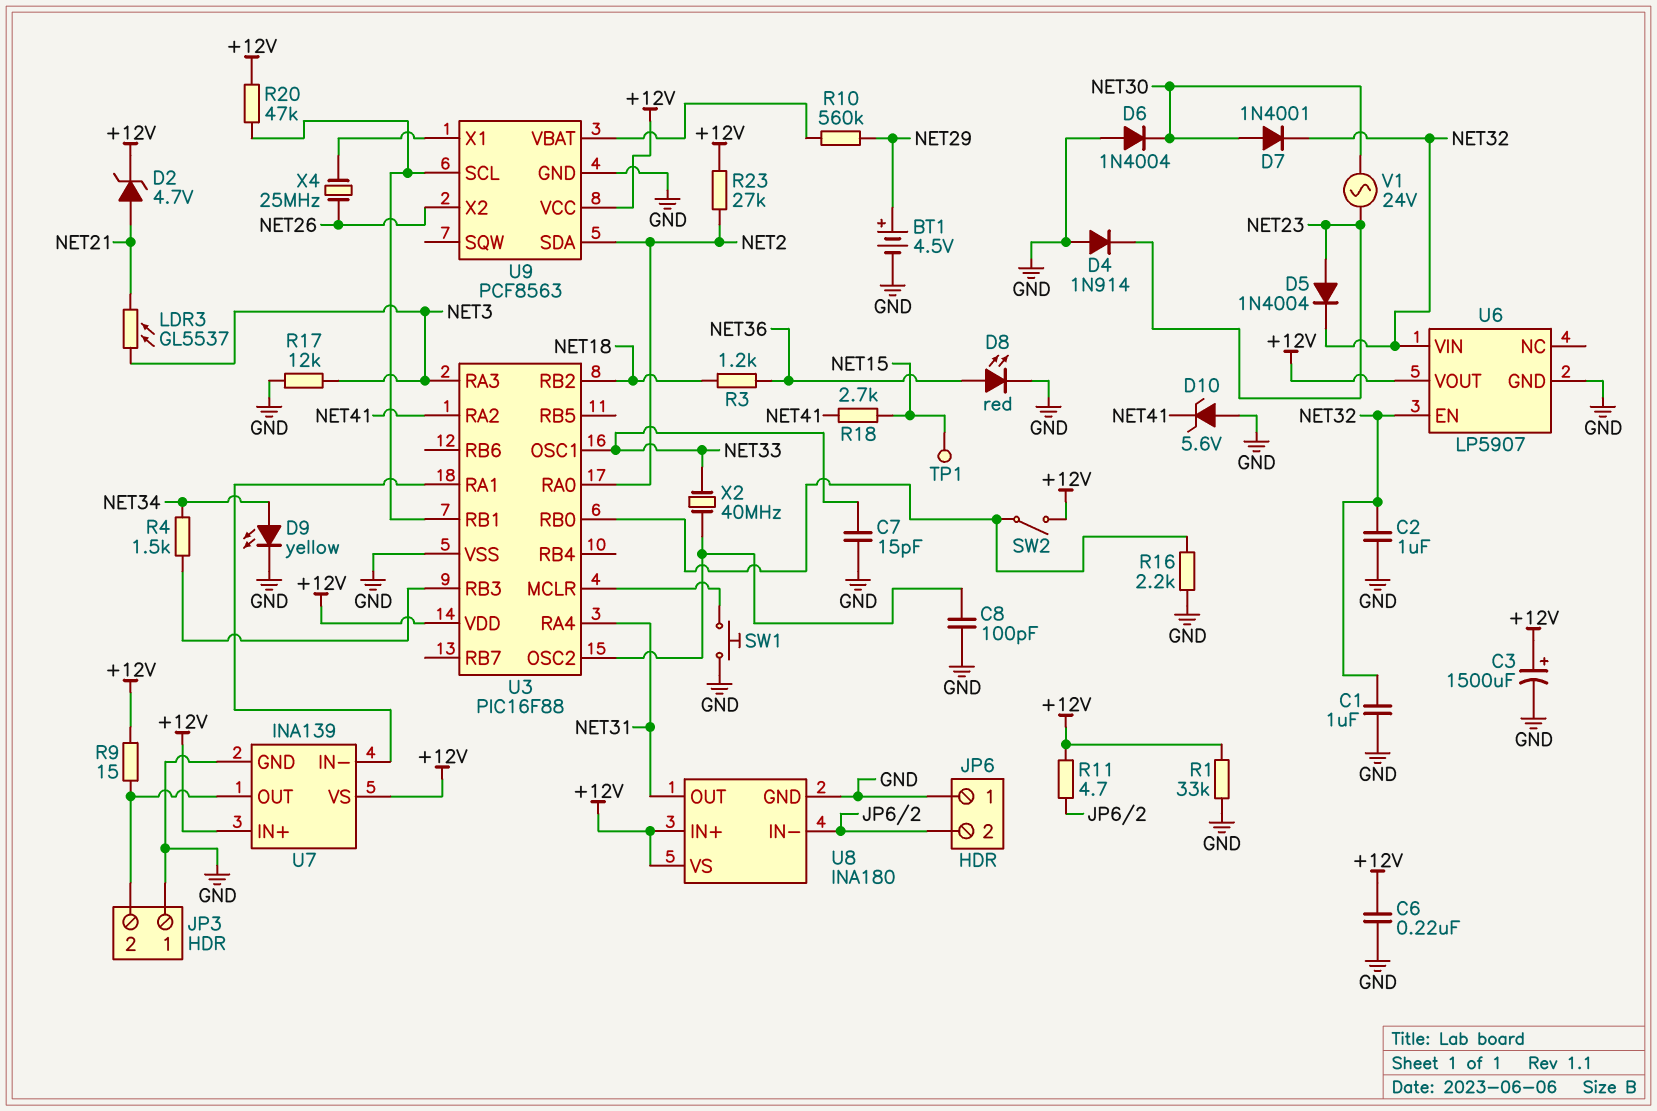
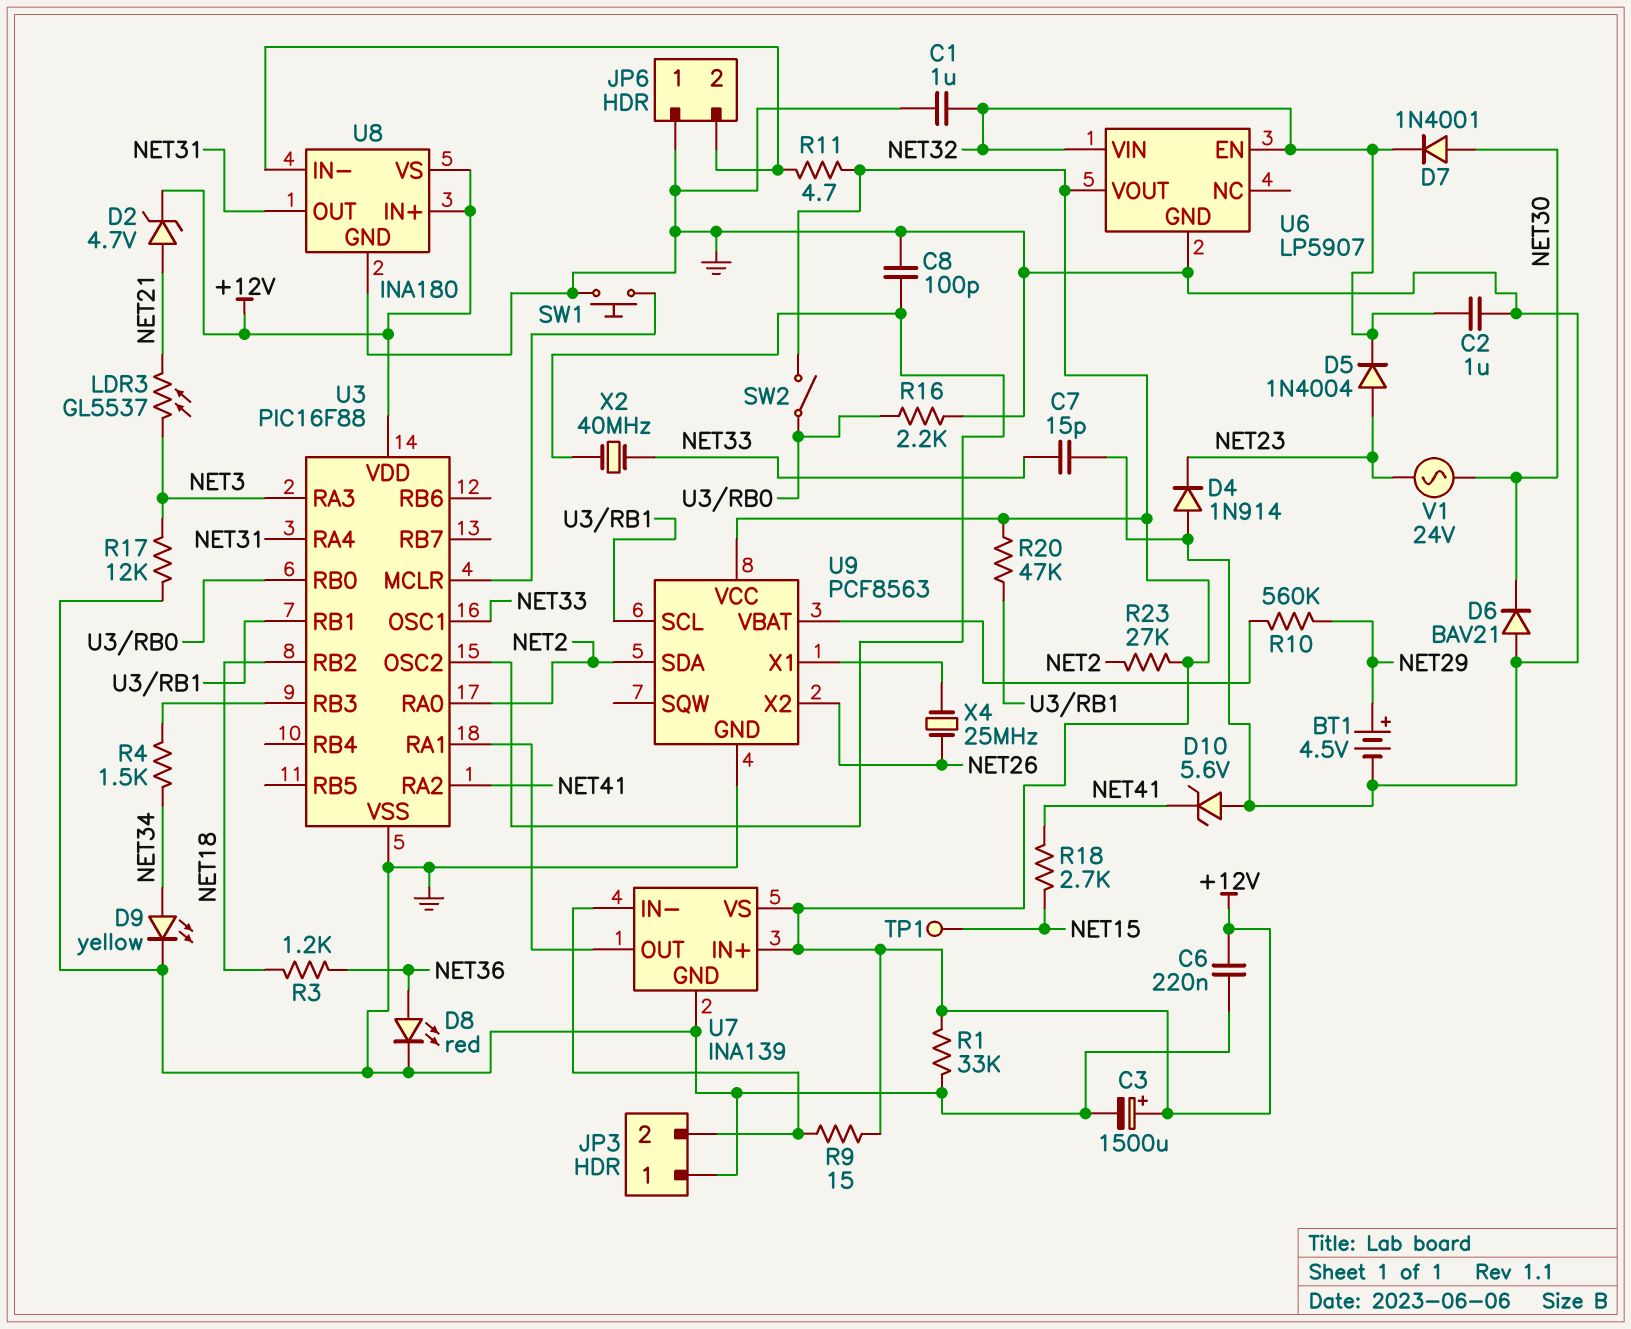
D6: diode 1N4004 (A GND, K NET30) -> diode BAV21 (A GND, K NET30)
U7 pin IN-: U3/RA1 -> JP3/2
U7 pin OUT: JP3/2 -> U3/RA1

